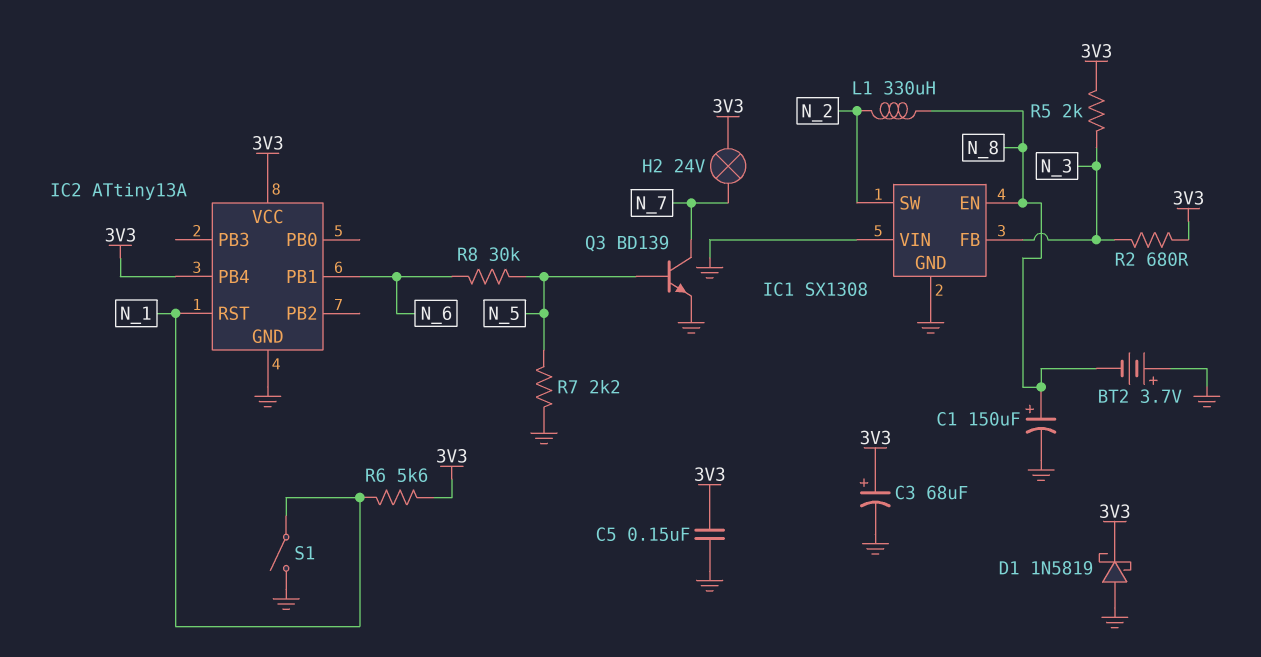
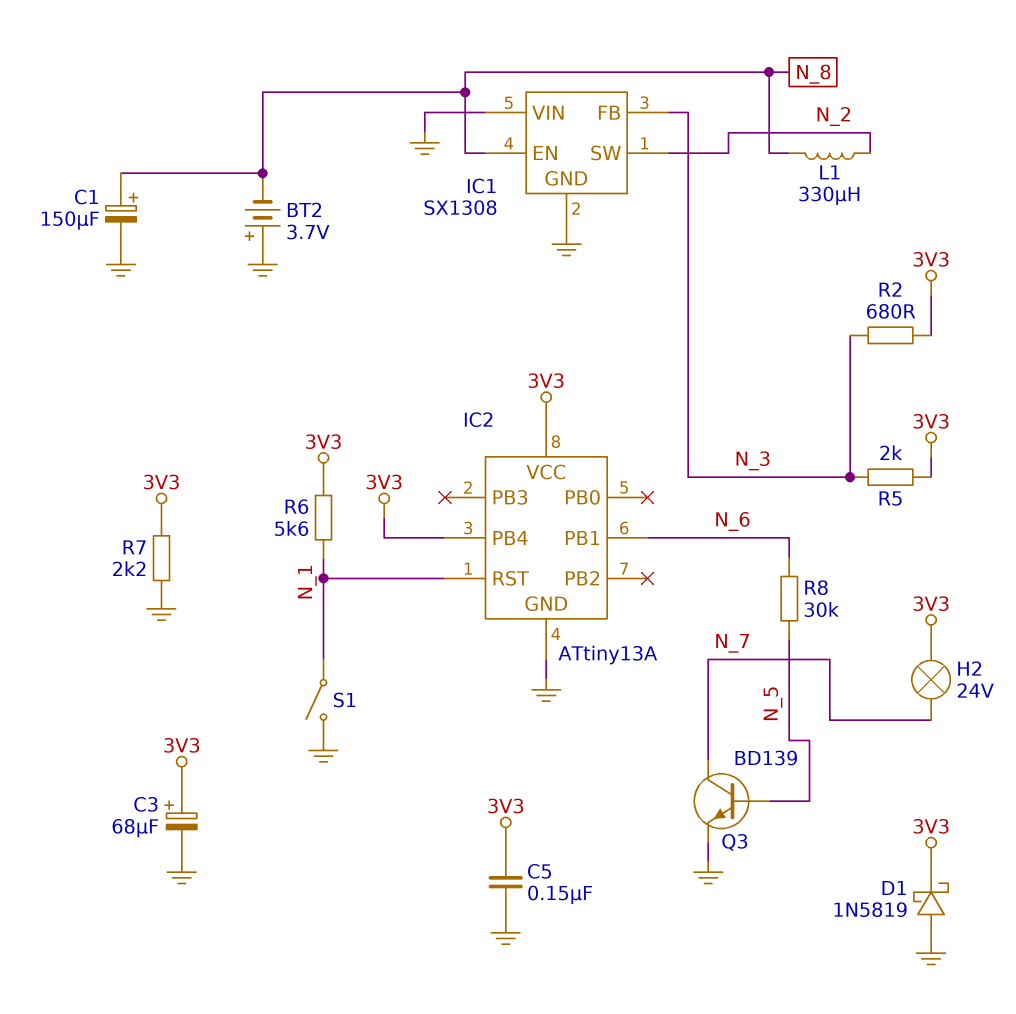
R7: 2.2k (GND, N_5) -> 2.2k (3V3, GND)

